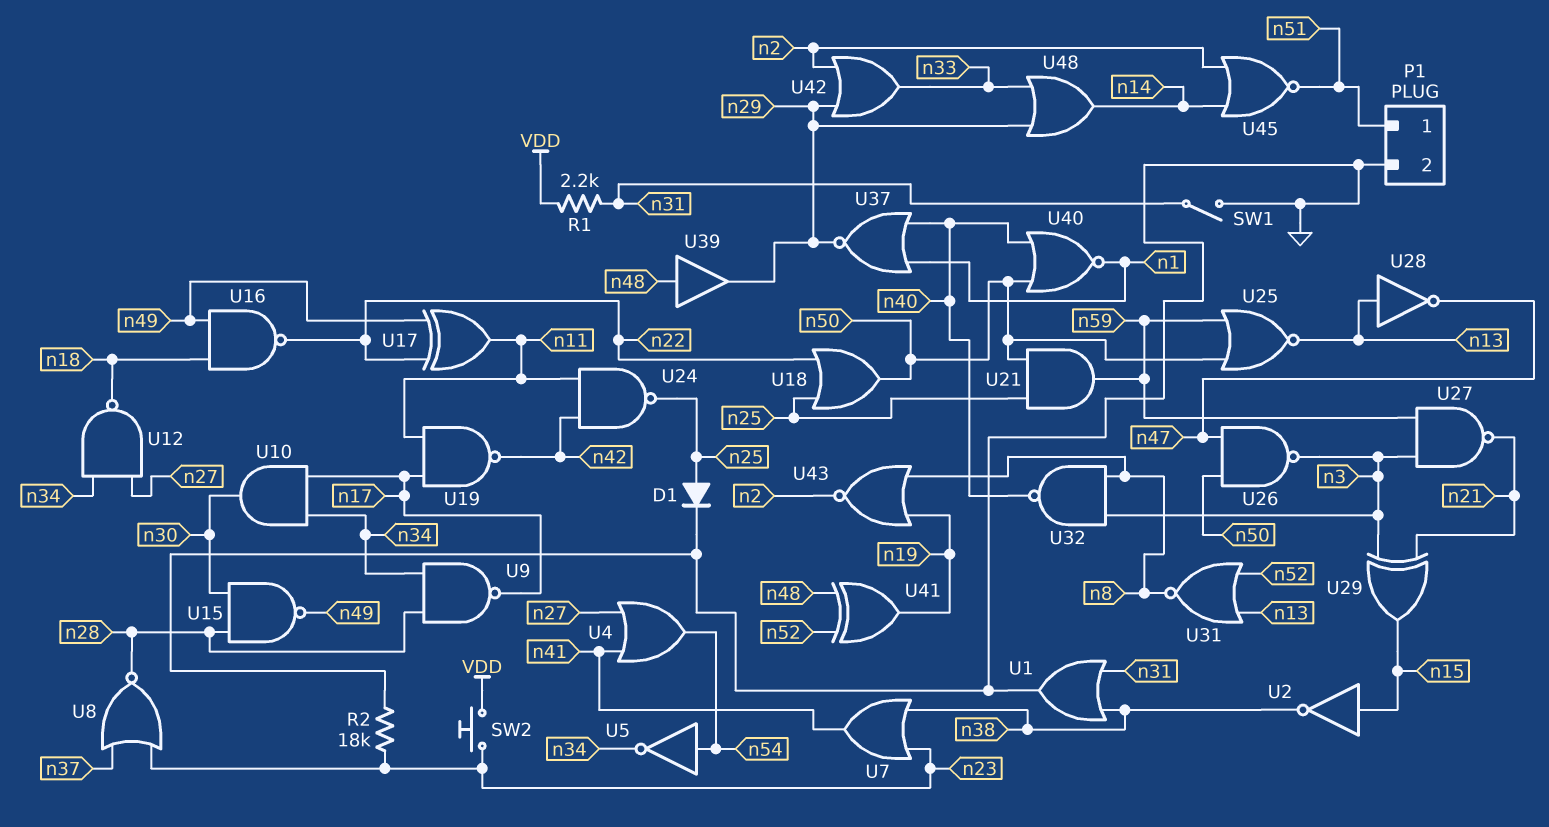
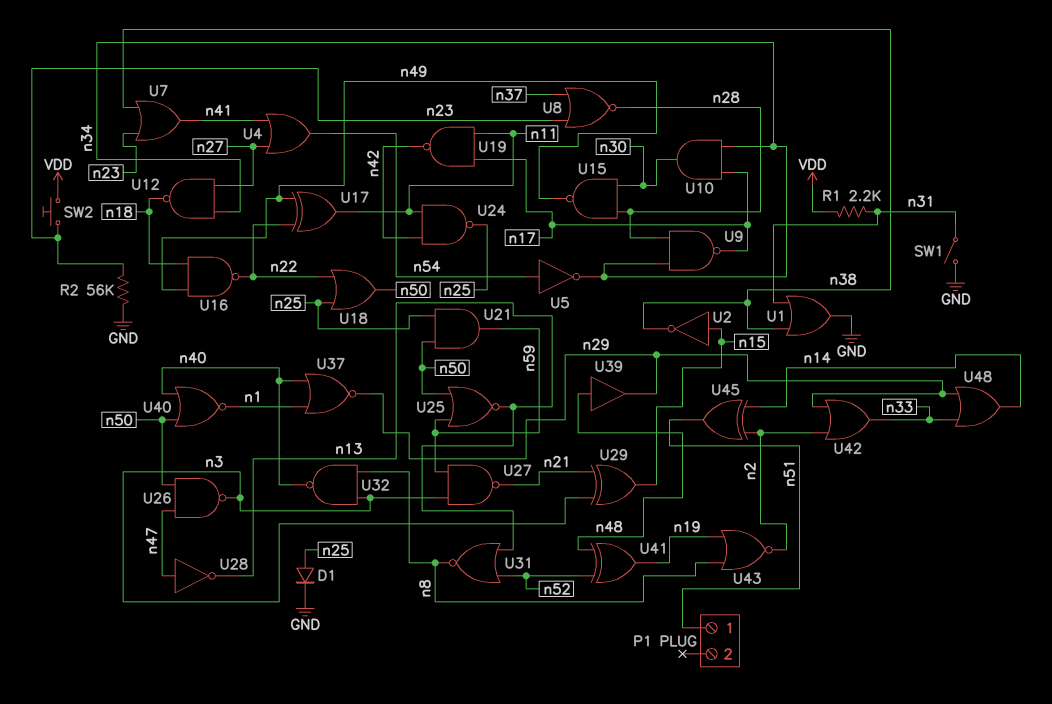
P1 pin 2: GND -> none
R2: 18k (GND, n23) -> 56k (GND, n23)
U28: NOT (in n13, out n47) -> NOT (in n47, out n13)
U45: NOR (in n2, in n14, out n51) -> XOR (in n2, in n14, out n51)

